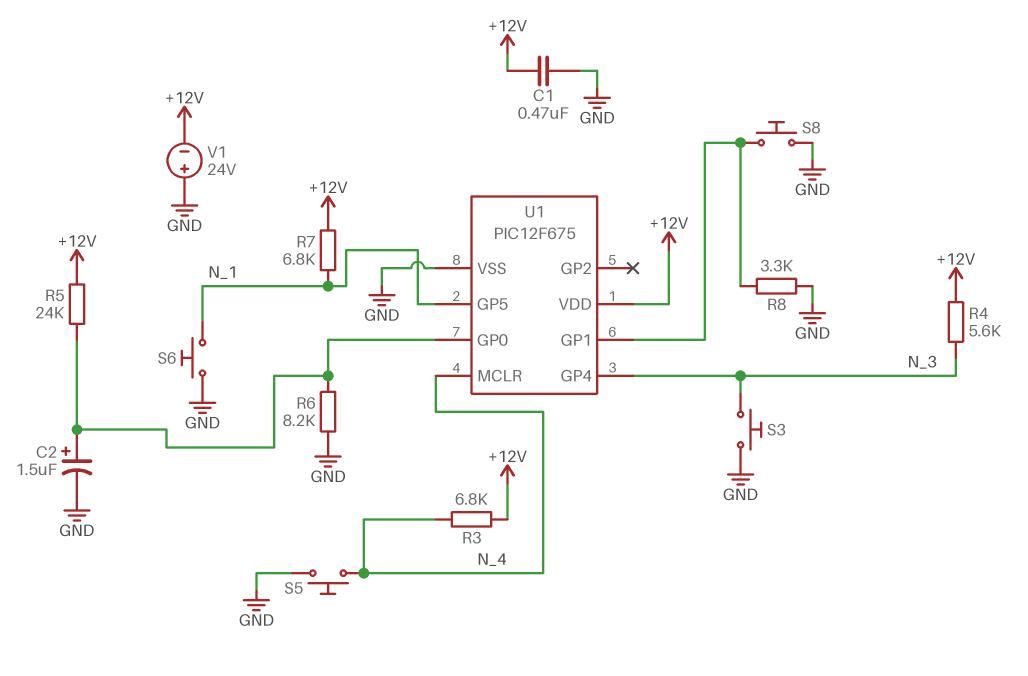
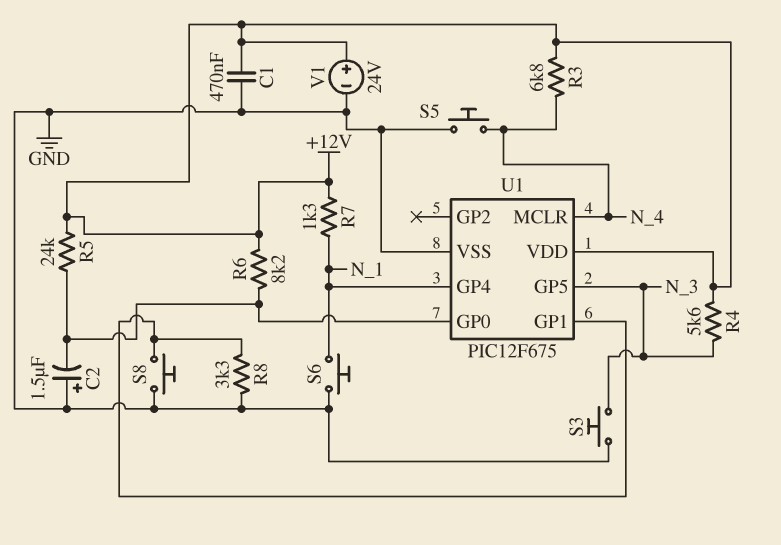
C2: 1.5uF (plus U1/GP0, minus GND) -> 1.5uF (plus GND, minus U1/GP0)
R6: 8.2k (GND, U1/GP0) -> 8.2k (+12V, U1/GP0)
R7: 6.8k (+12V, N_1) -> 1.3k (+12V, N_1)
U1 pin GP4: N_3 -> N_1
U1 pin GP5: N_1 -> N_3
V1: 24V (plus GND, minus +12V) -> 24V (plus +12V, minus GND)

